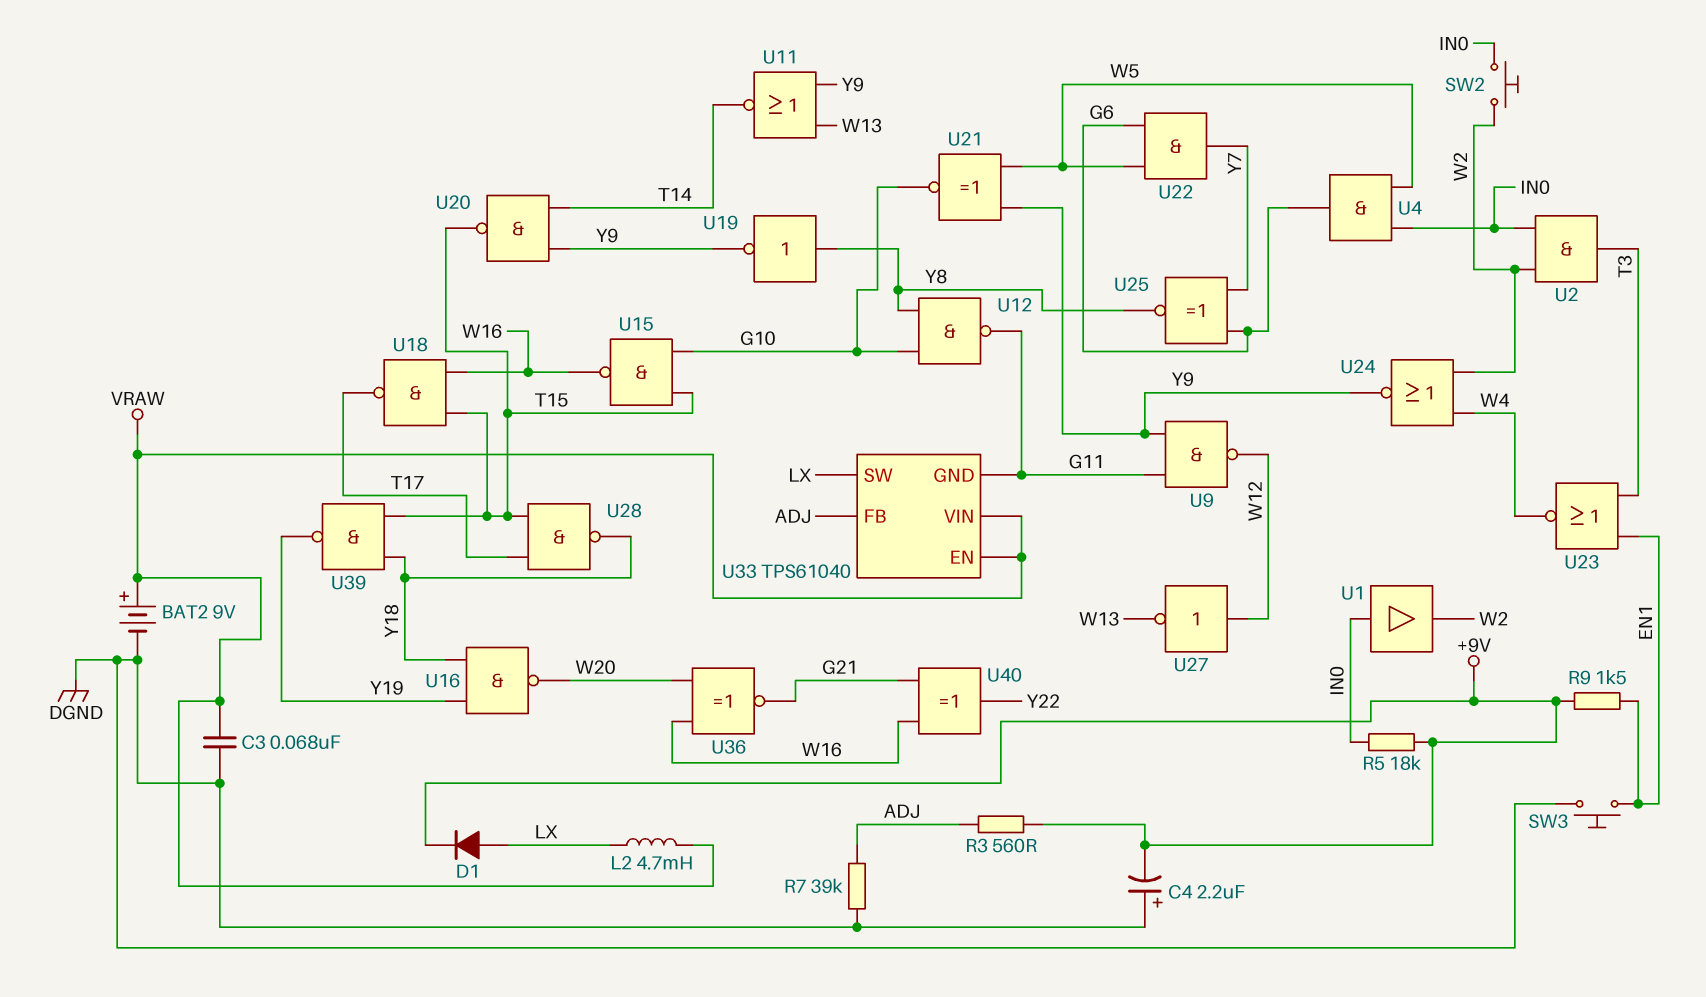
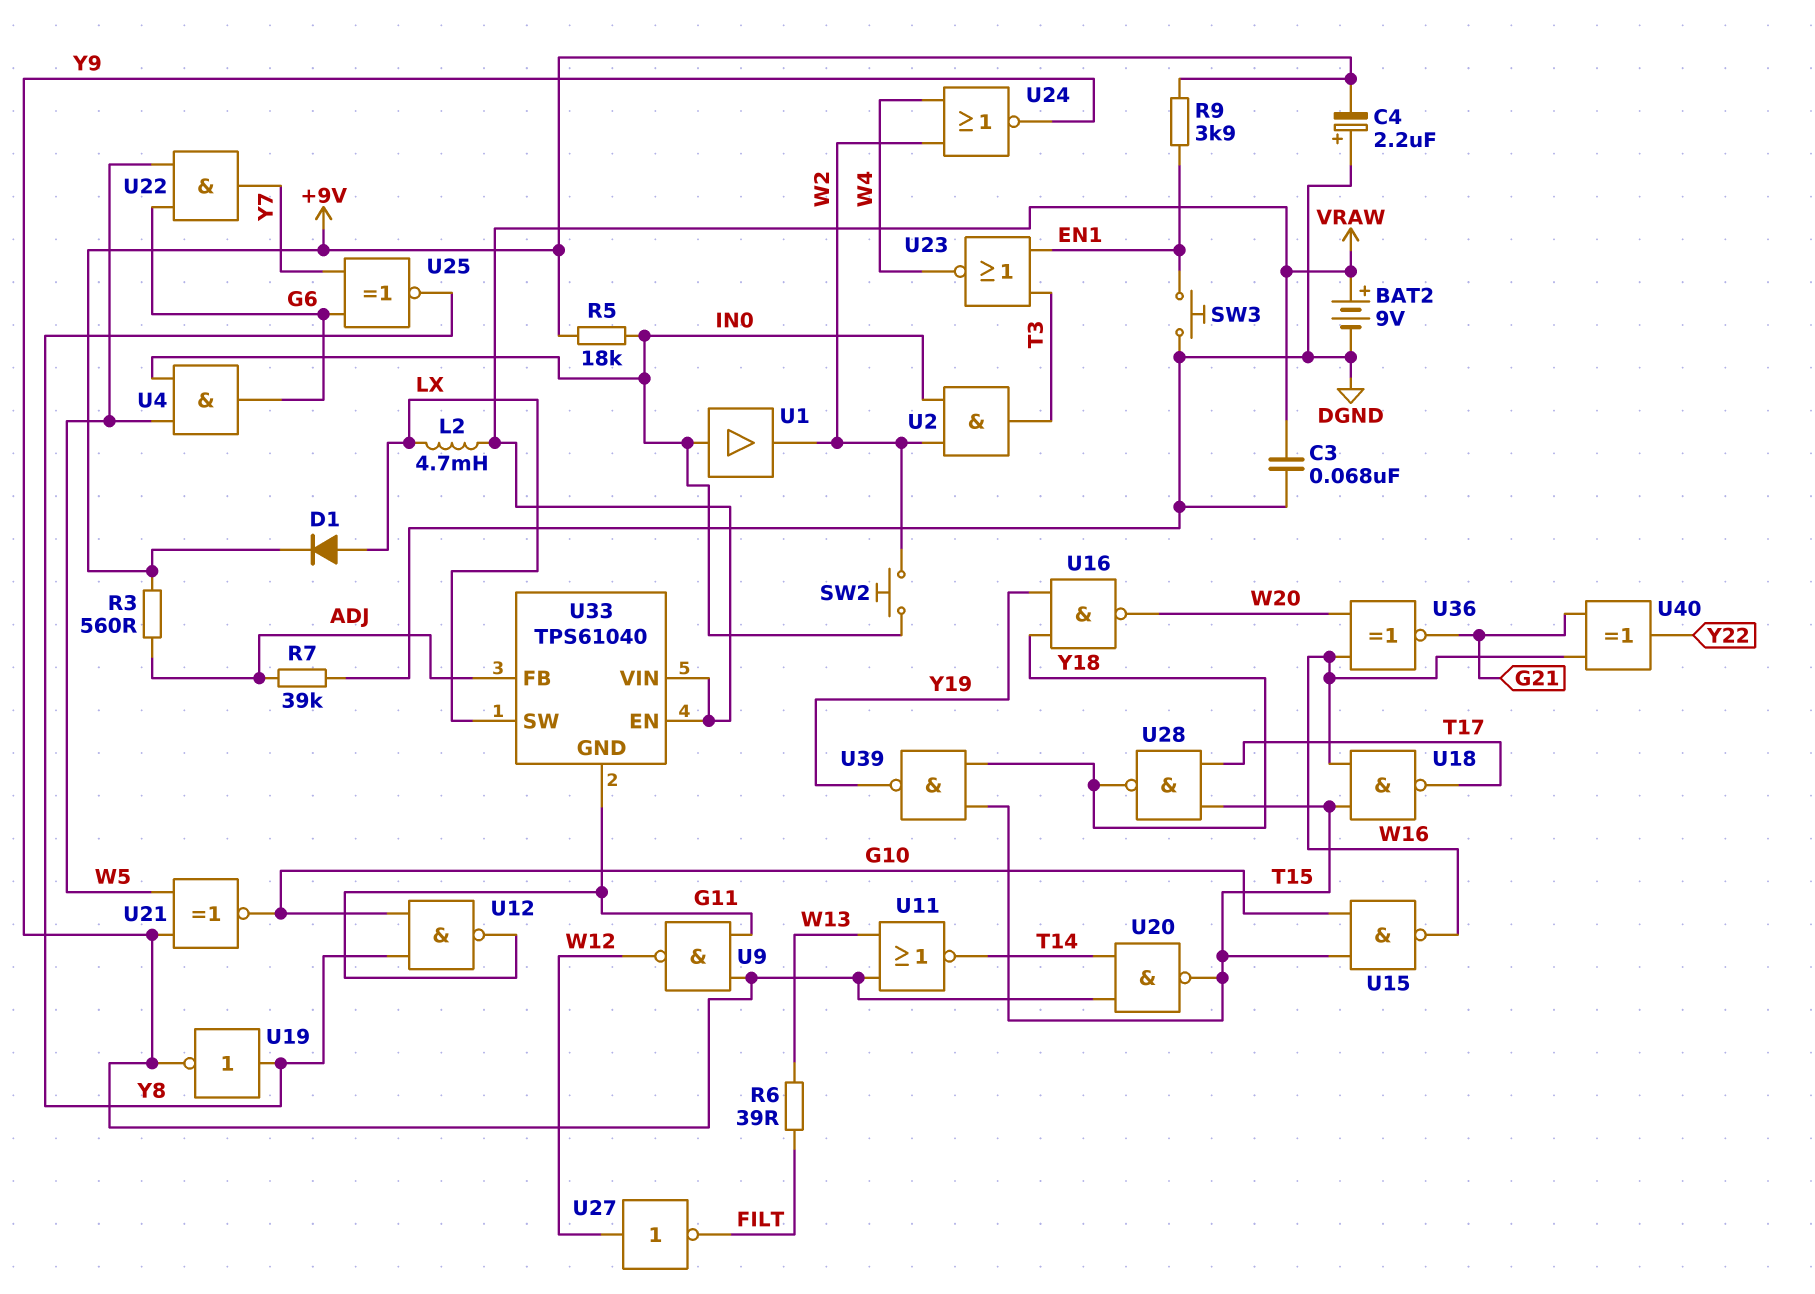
R6: none -> 39 (FILT, W13)
R9: 1.5k (+9V, EN1) -> 3.9k (+9V, EN1)
U27: NOT (in W12, out W13) -> NOT (in W12, out FILT)

